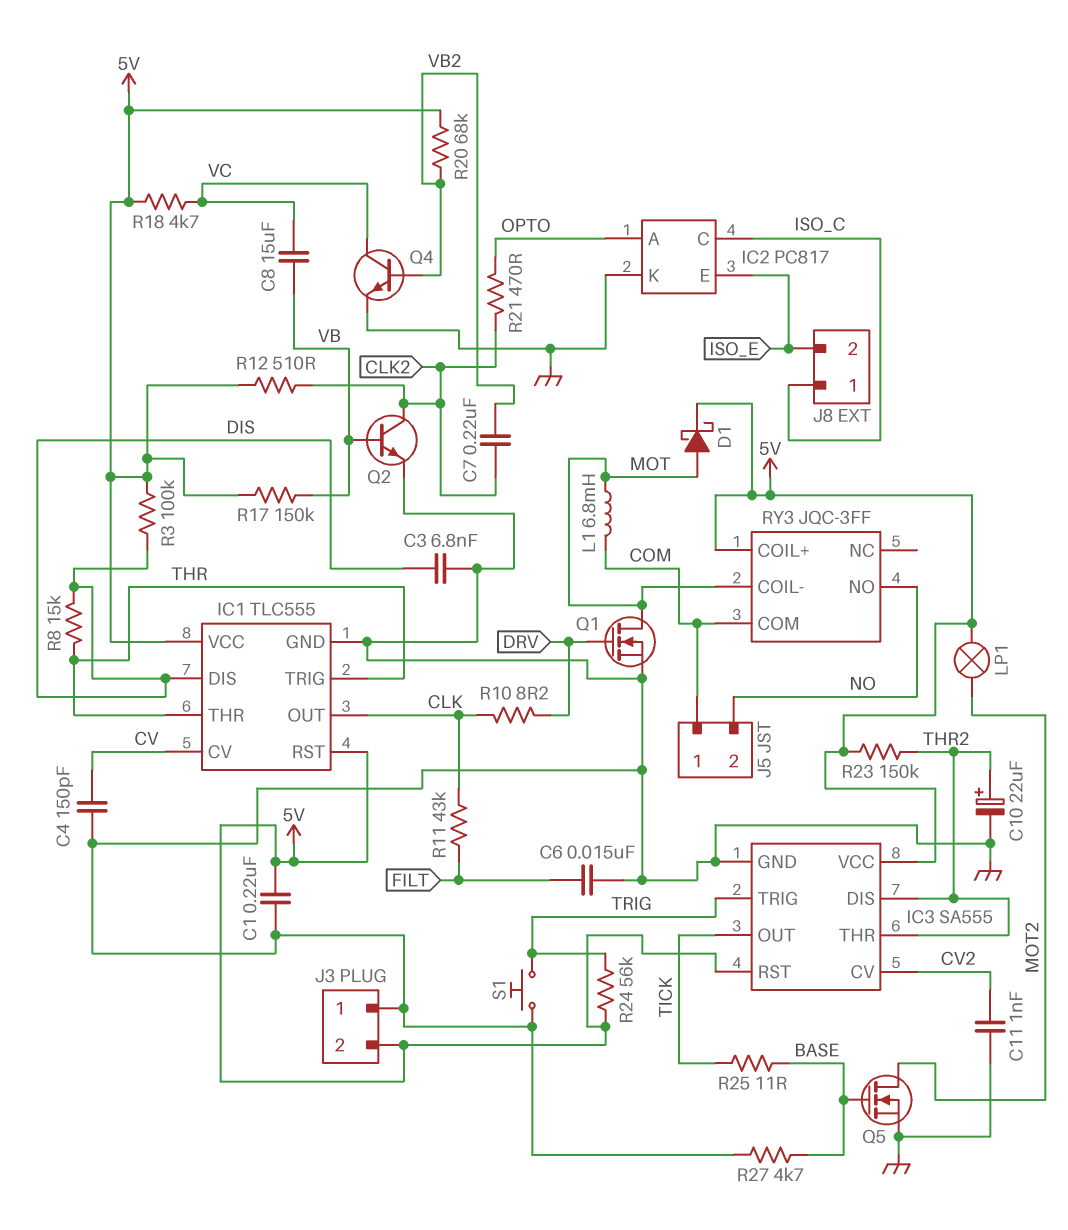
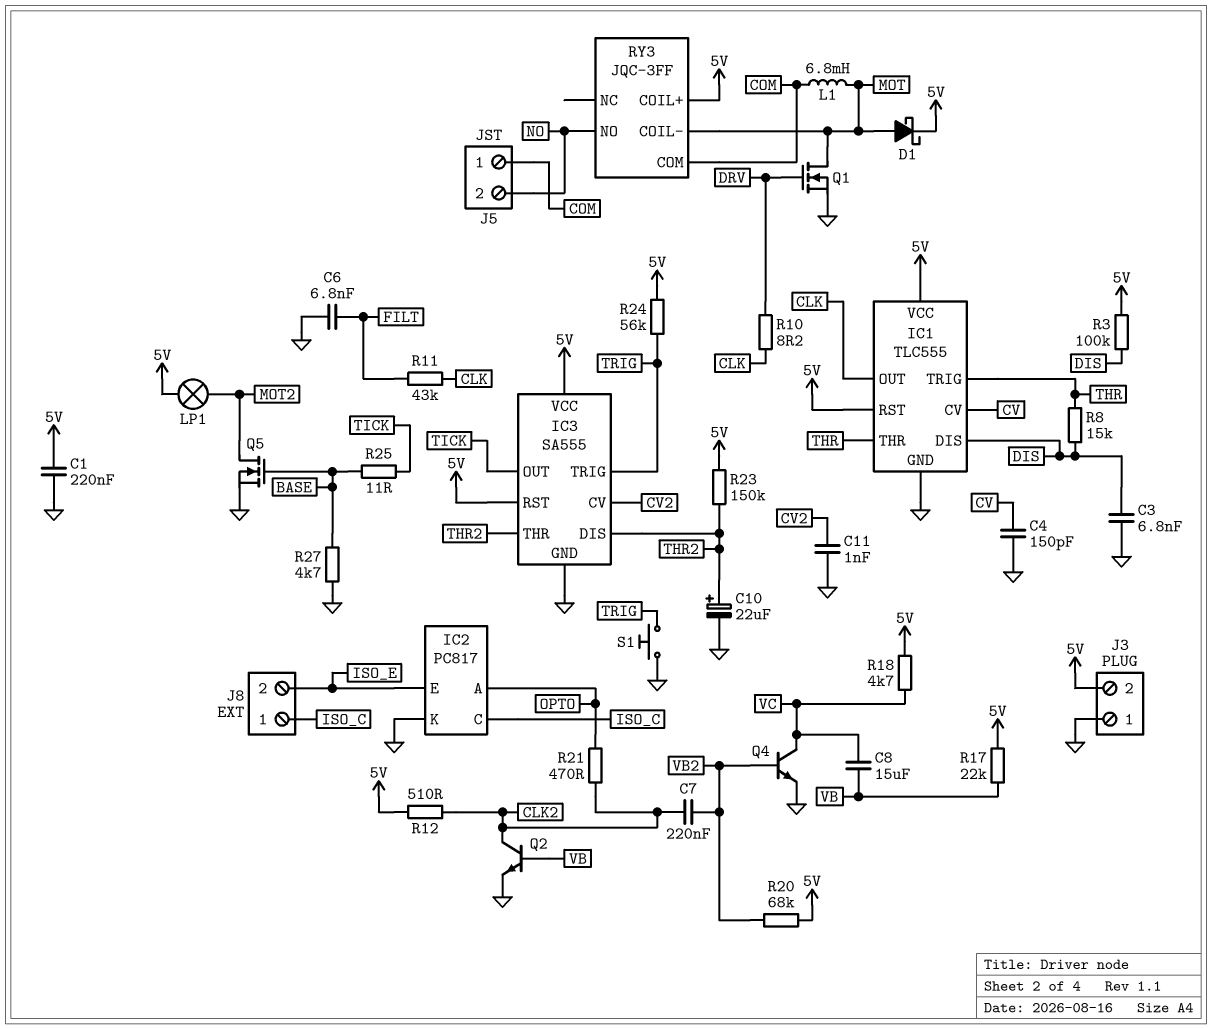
C6: 15nF (FILT, GND) -> 6.8nF (FILT, GND)
R17: 150k (5V, VB) -> 22k (5V, VB)

